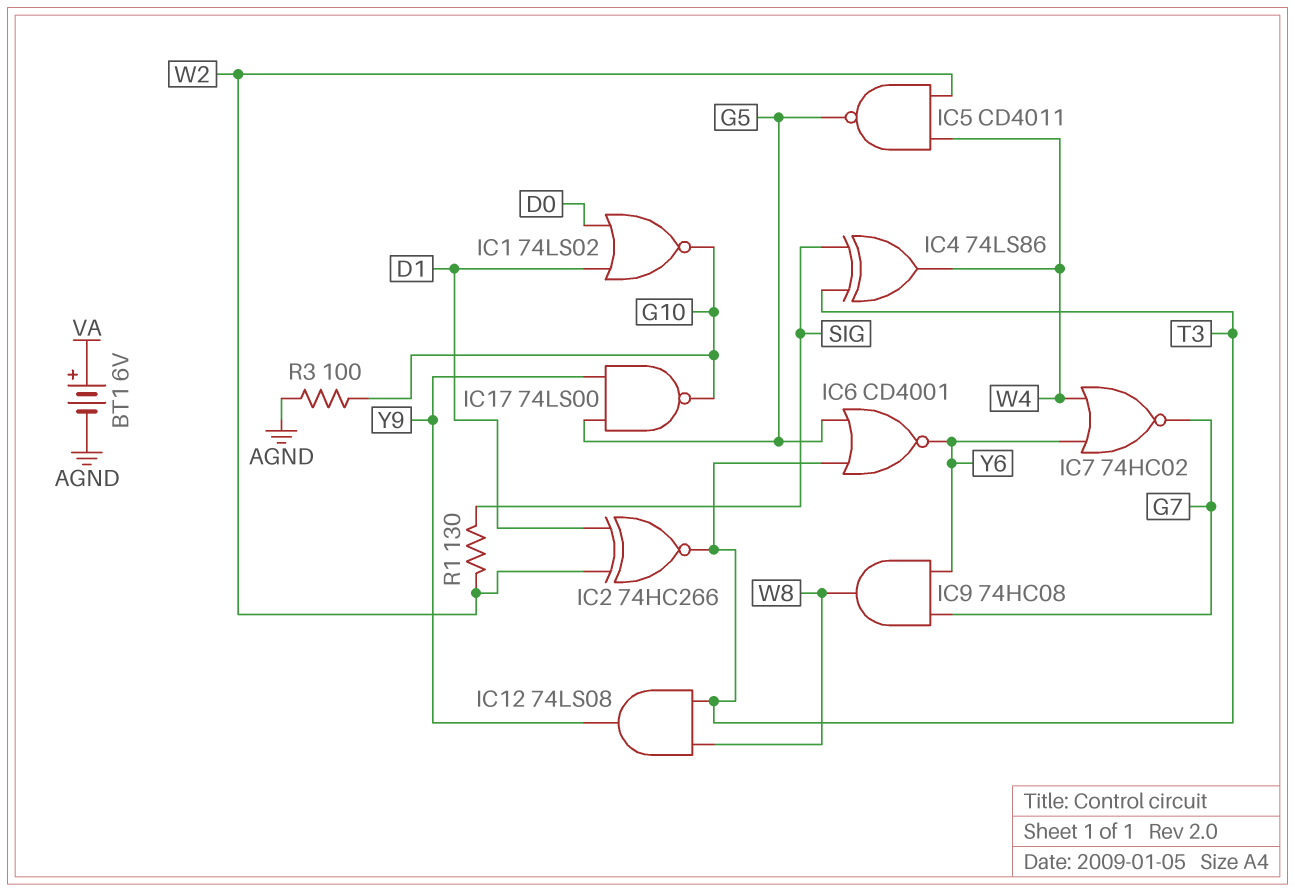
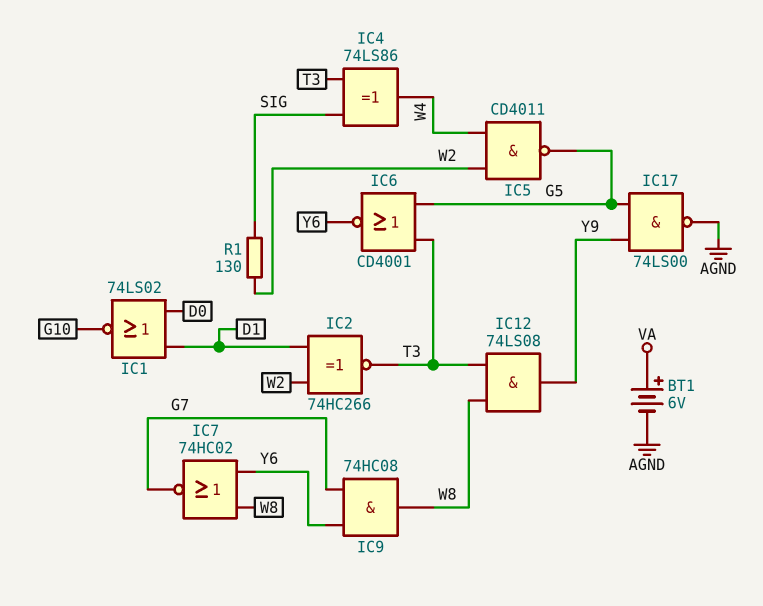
IC7: NOR 74HC02 (in W4, in Y6, out G7) -> NOR 74HC02 (in W8, in Y6, out G7)
IC17: NAND 74LS00 (in G5, in Y9, out G10) -> NAND 74LS00 (in G5, in Y9, out AGND)
R3: 100 (AGND, G10) -> none

